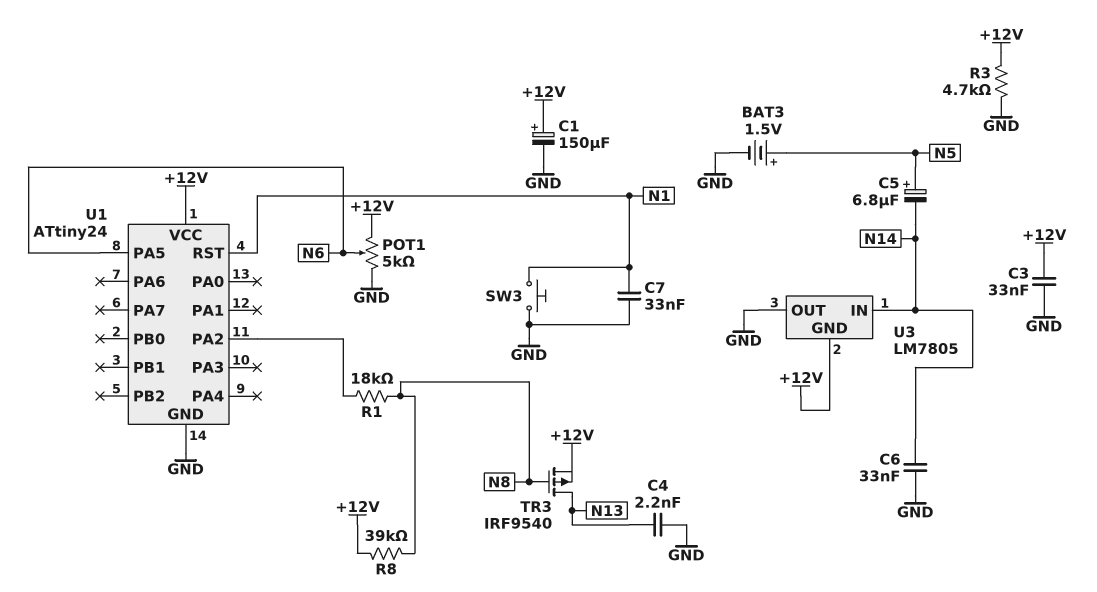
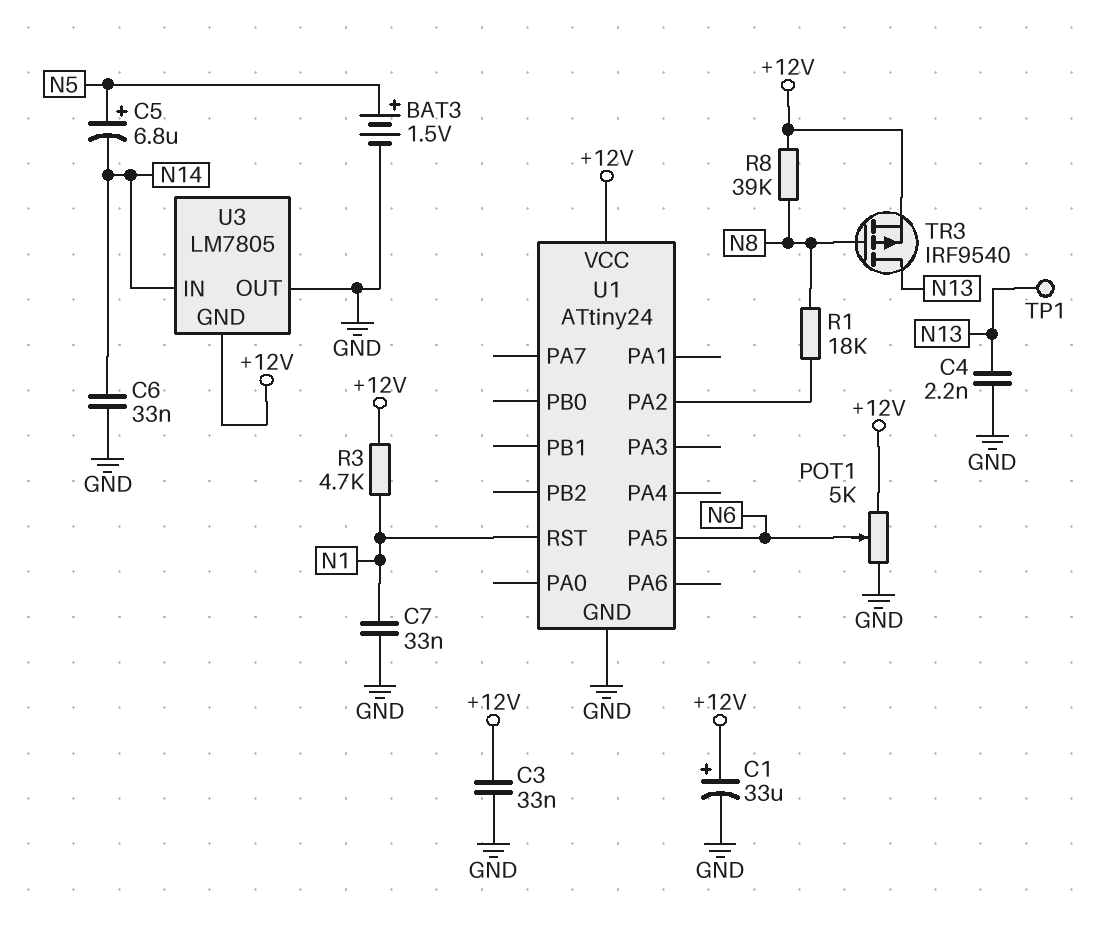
C1: 150uF (plus +12V, minus GND) -> 33uF (plus +12V, minus GND)
R3: 4.7k (+12V, GND) -> 4.7k (+12V, N1)
SW3: button (GND, N1) -> none
TP1: none -> test point (N13)

